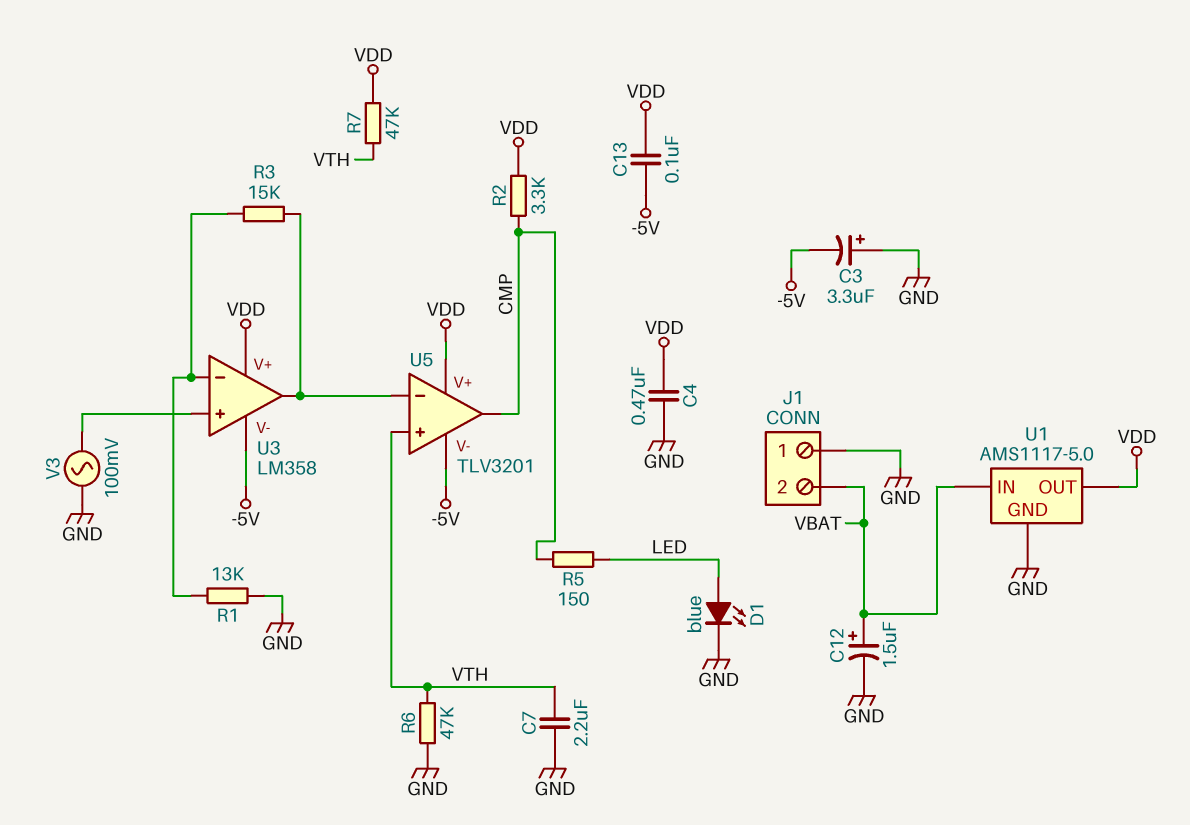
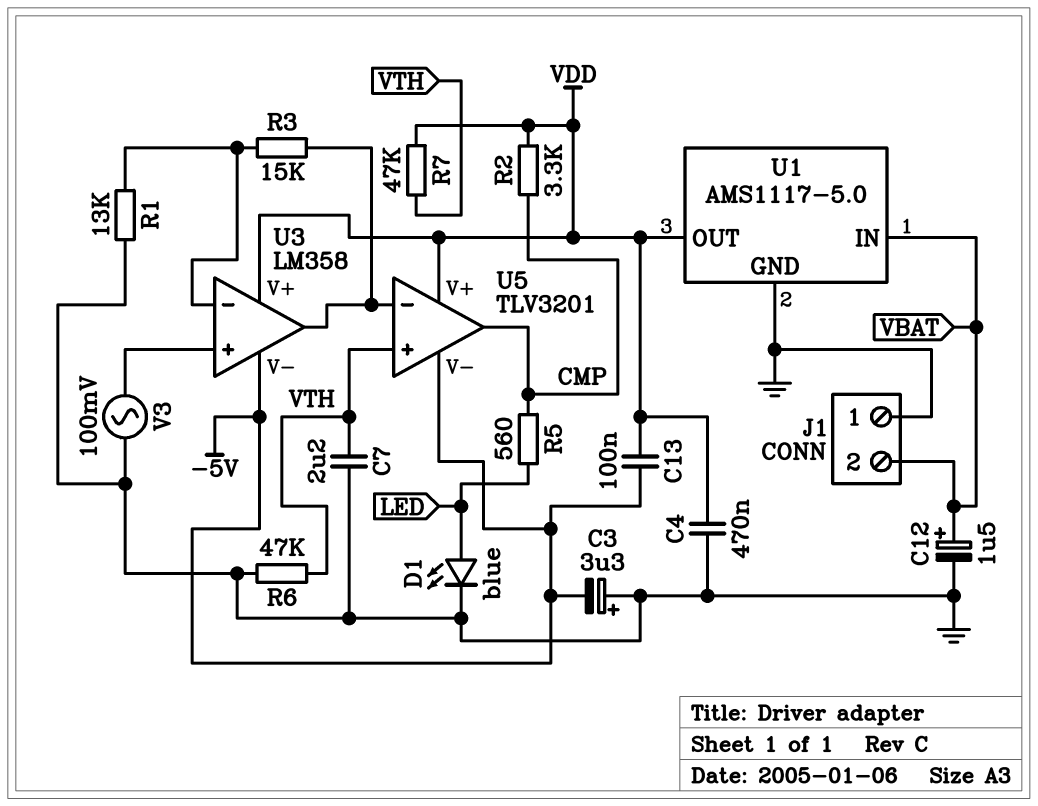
R5: 150 (CMP, LED) -> 560 (CMP, LED)

